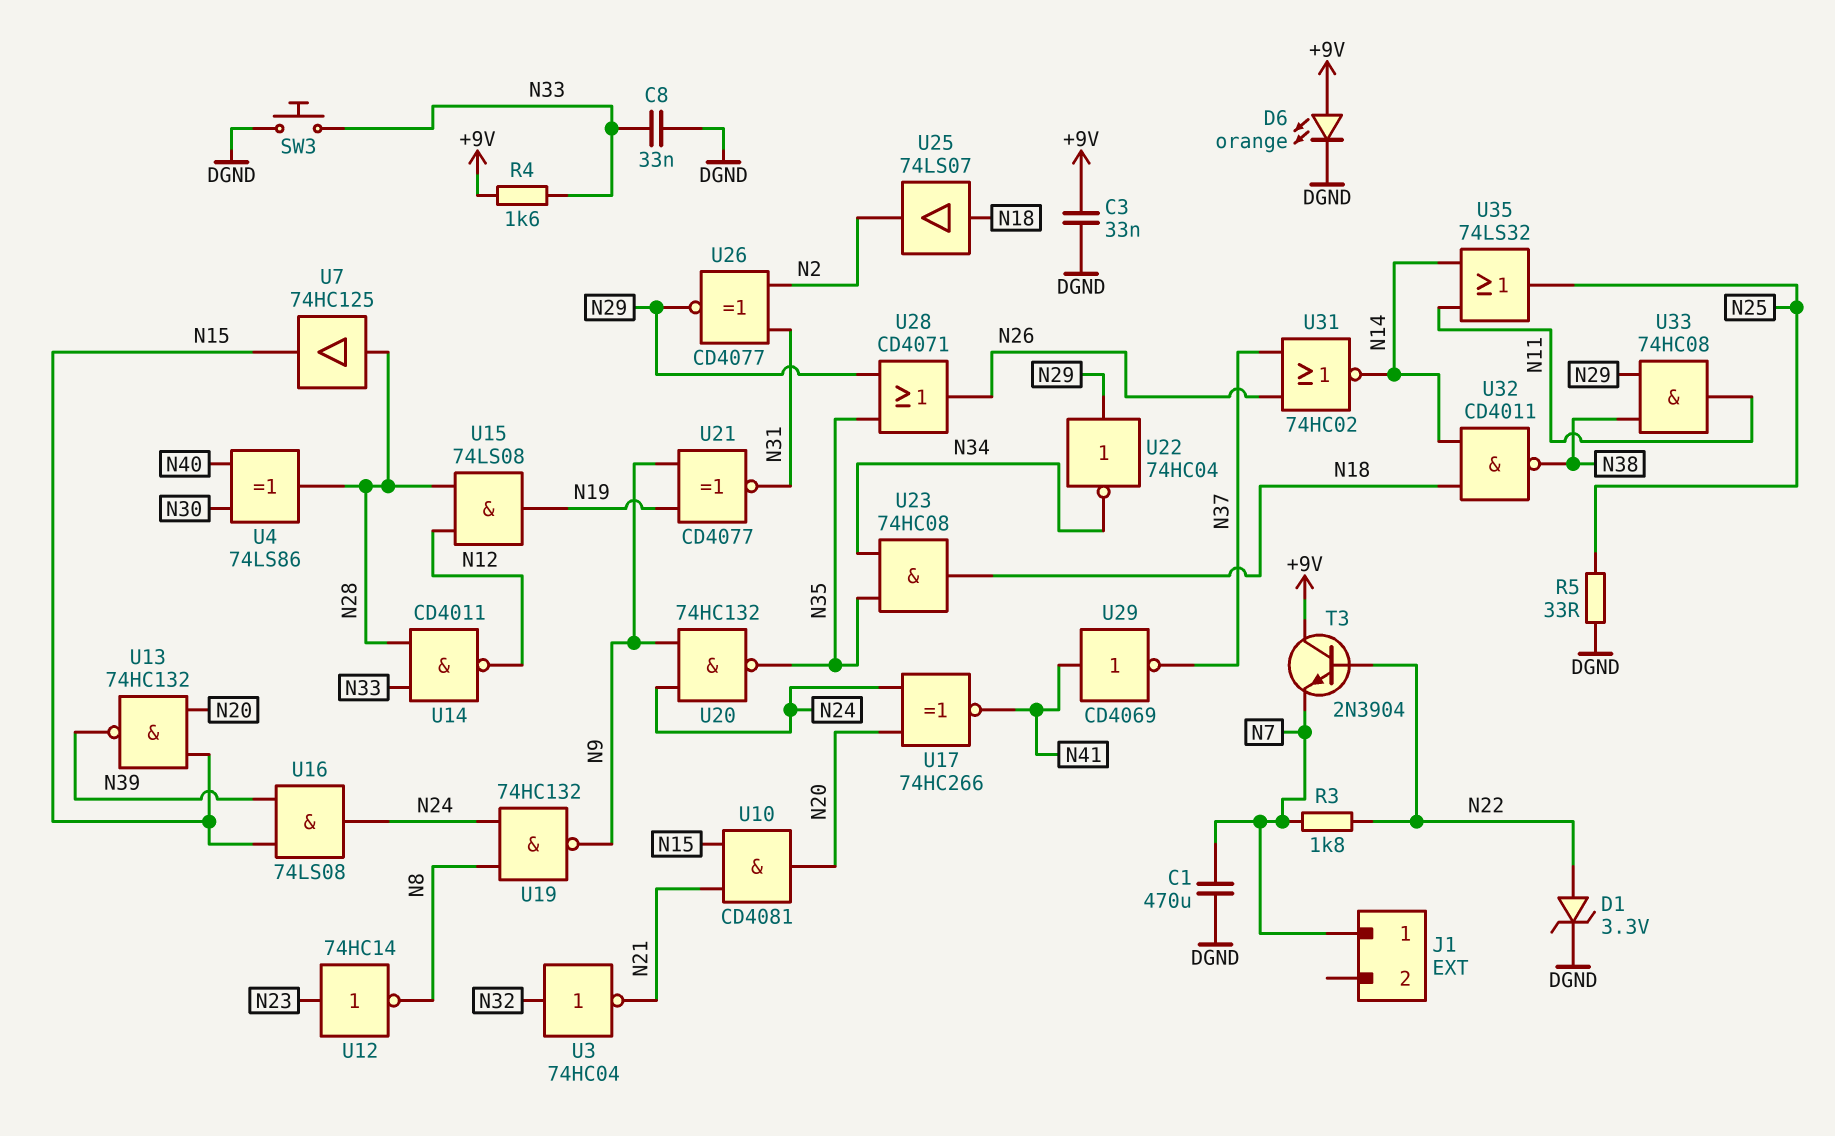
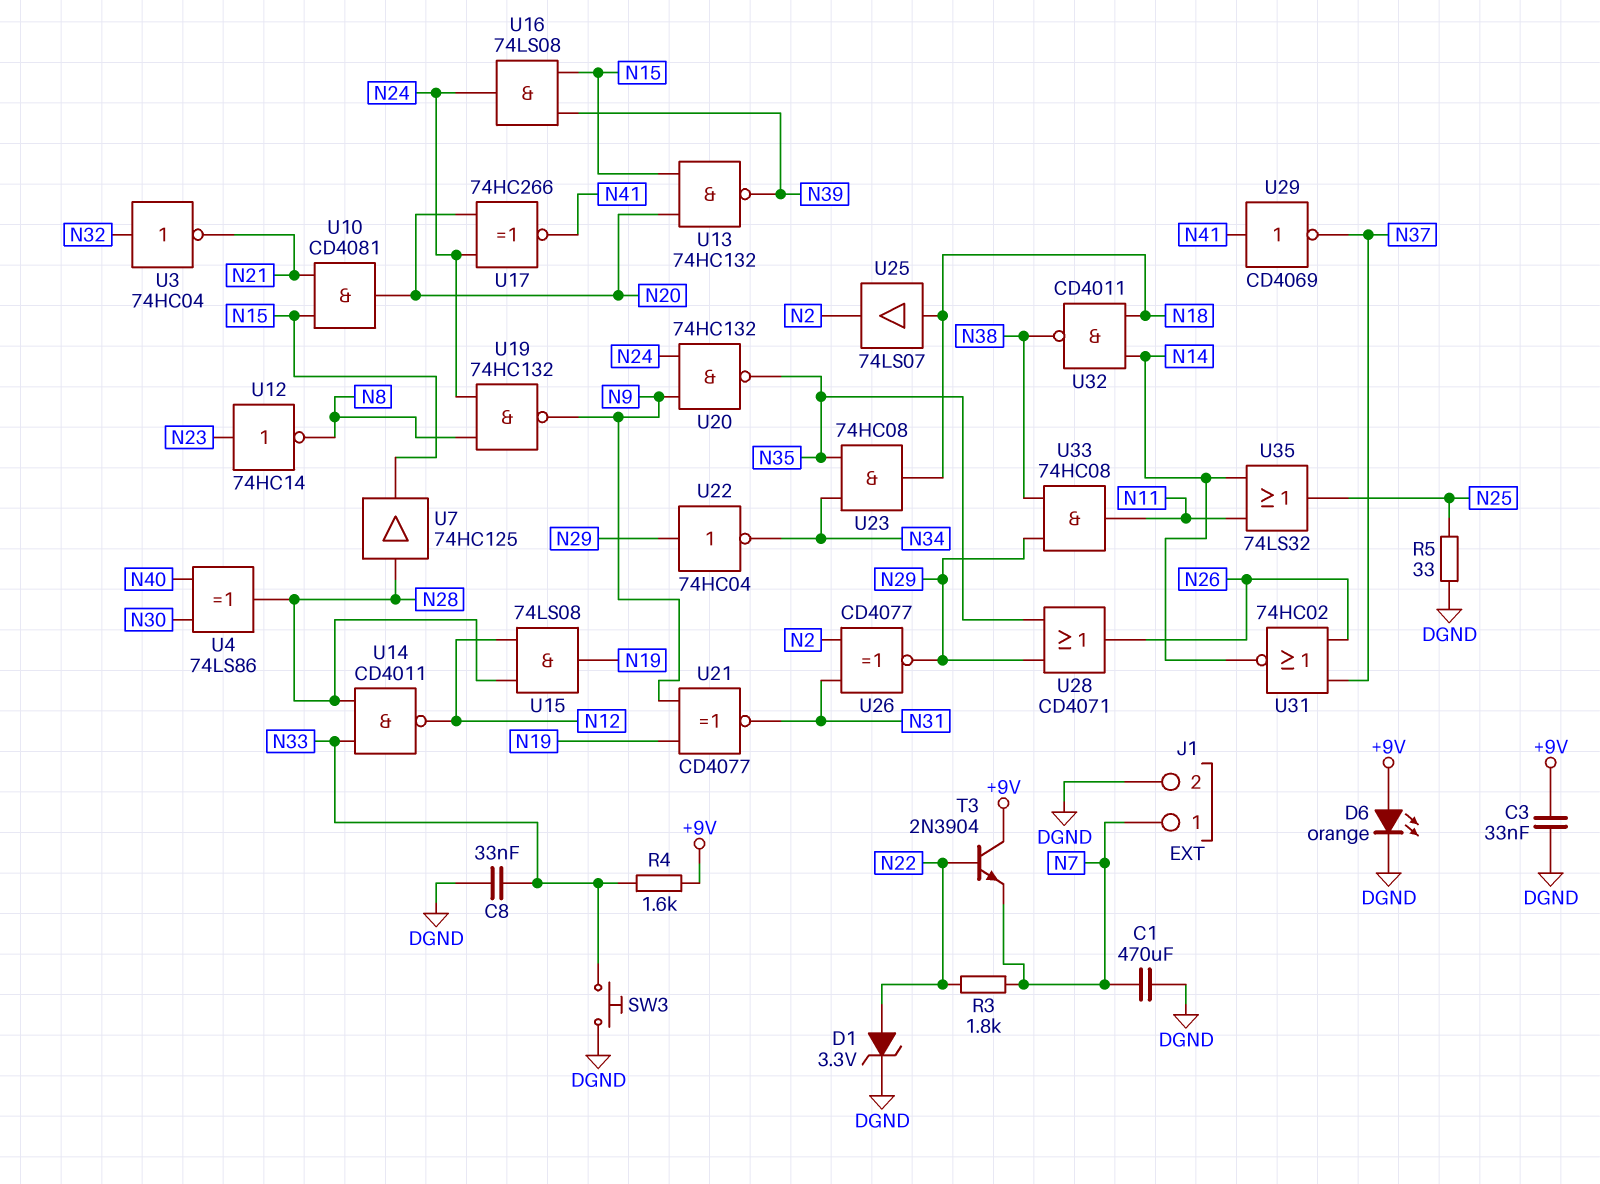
J1 pin 2: none -> DGND

